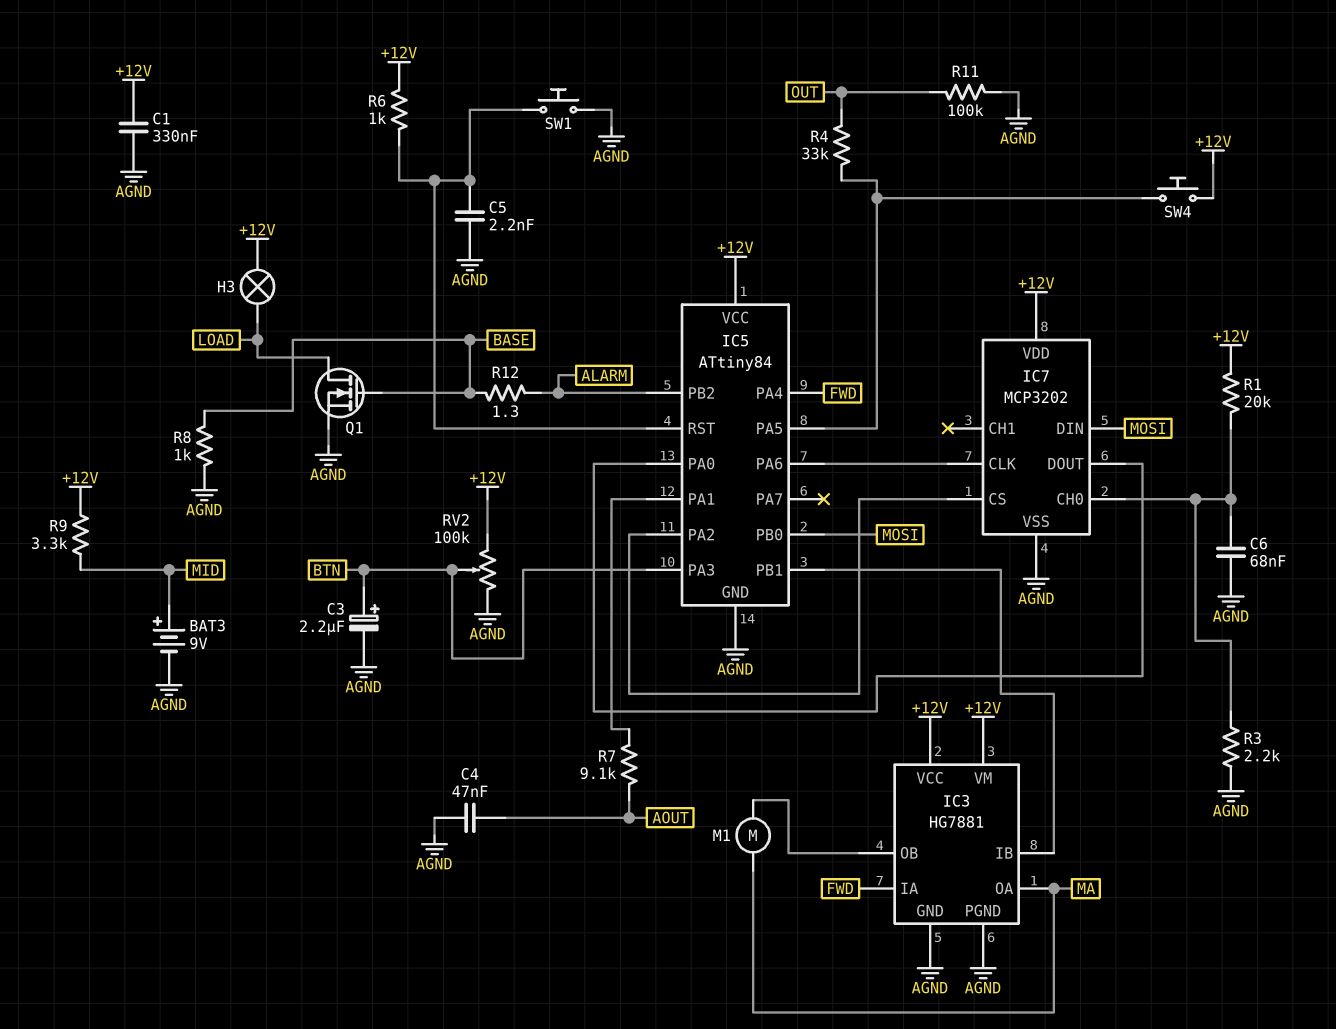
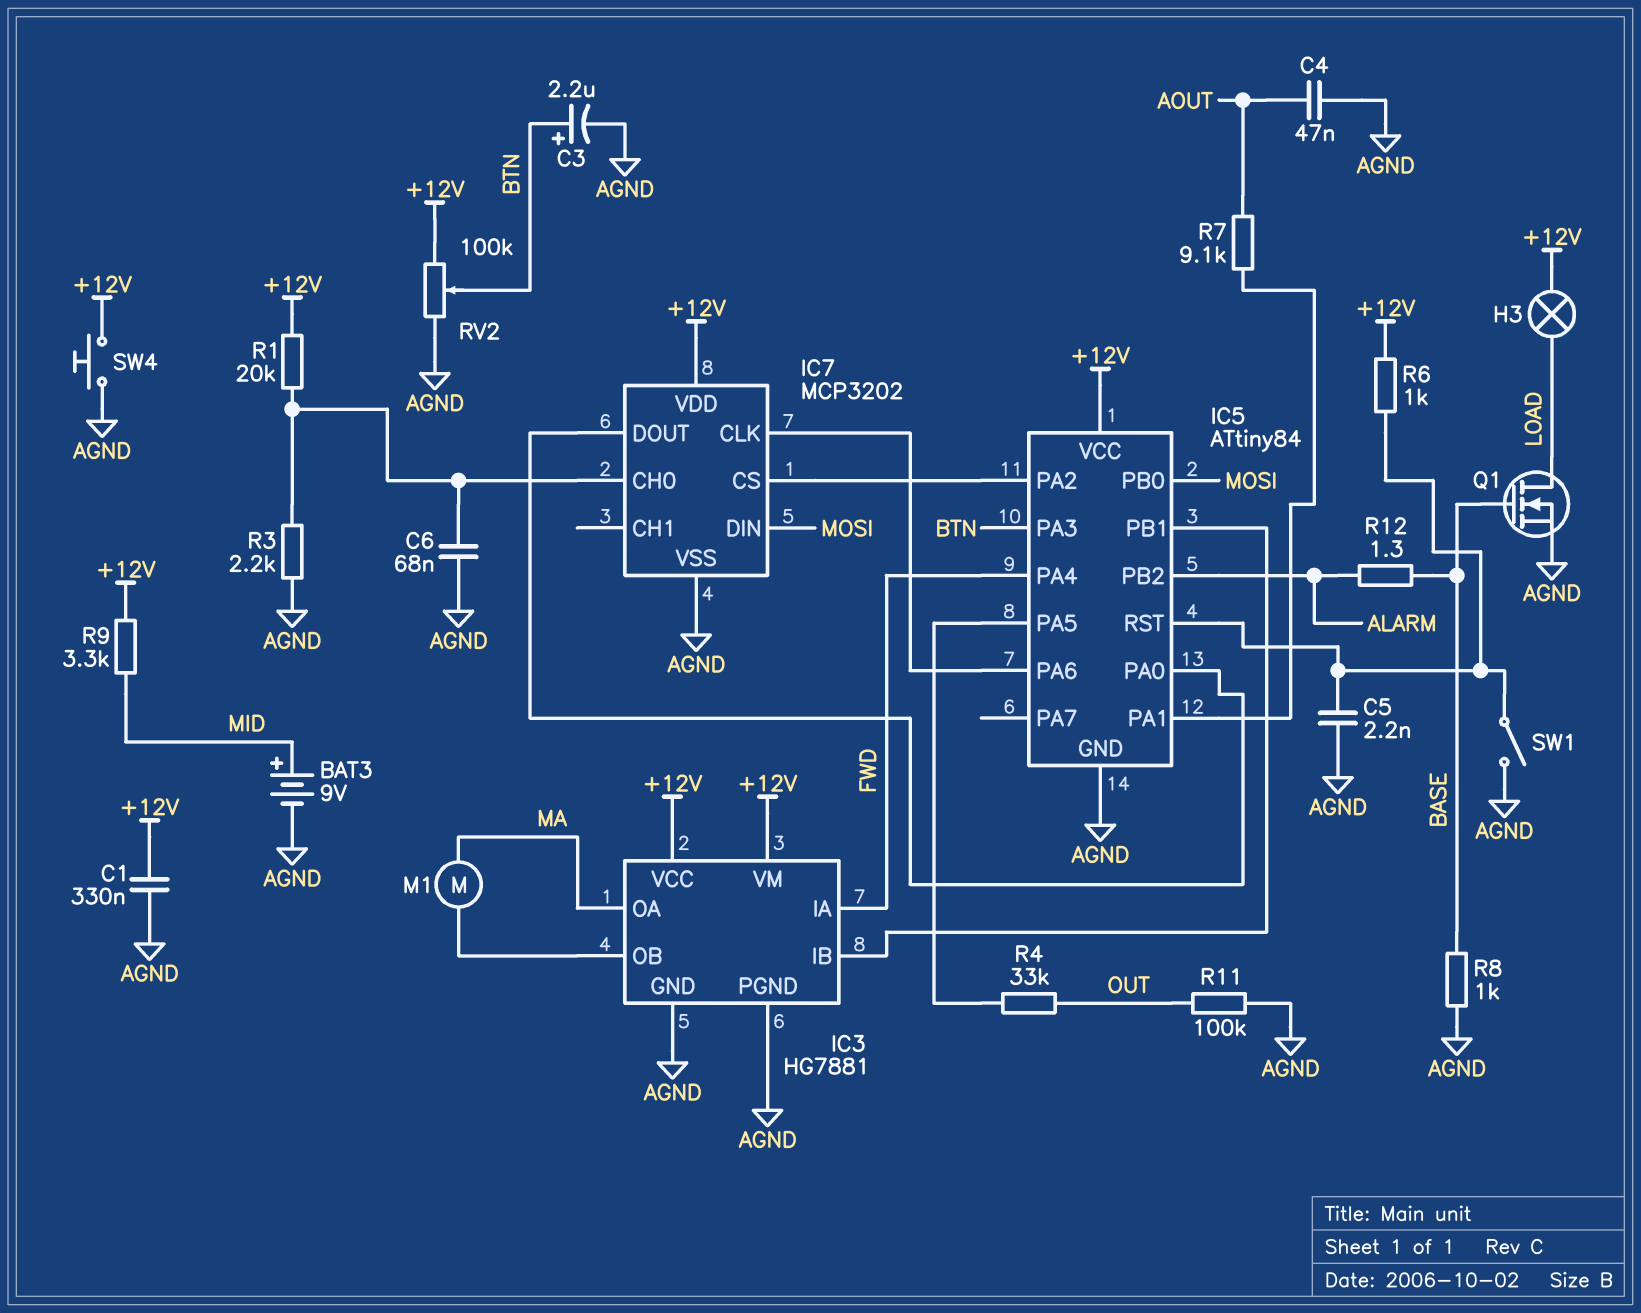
SW1: button (AGND, IC5/RST) -> switch (AGND, IC5/RST)
SW4: button (+12V, IC5/PA5) -> button (+12V, AGND)

